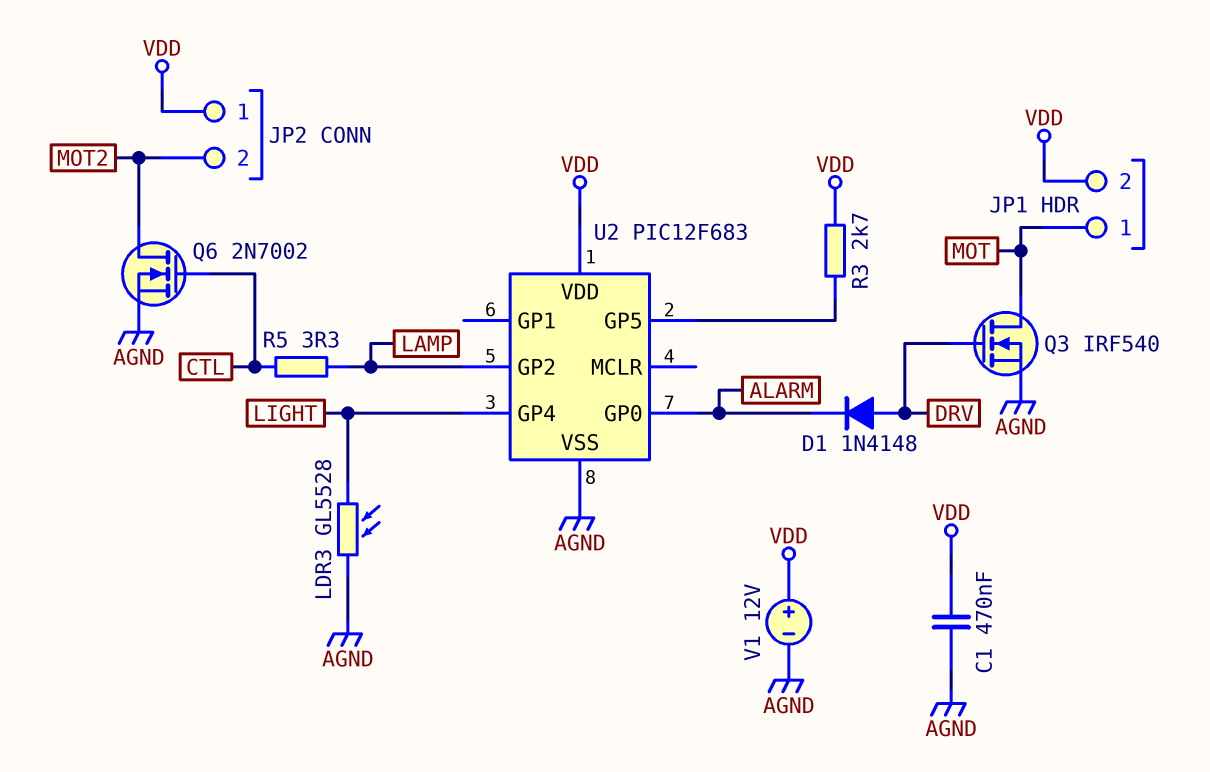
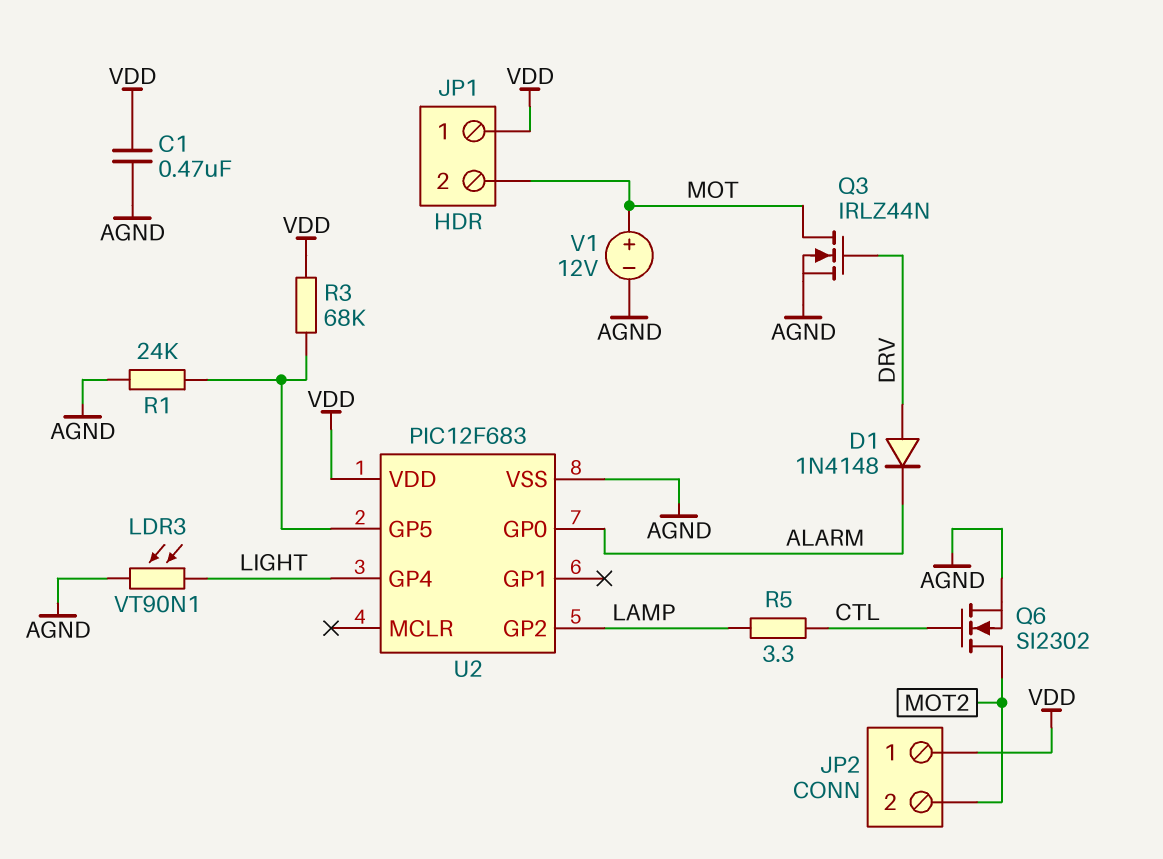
JP1 pin 1: MOT -> VDD
JP1 pin 2: VDD -> MOT
LDR3: GL5528 (AGND, LIGHT) -> VT90N1 (AGND, LIGHT)
Q3: NMOS IRF540 (G DRV, D MOT, S AGND) -> NMOS IRLZ44N (G DRV, D MOT, S AGND)
Q6: NMOS 2N7002 (G CTL, D MOT2, S AGND) -> NMOS SI2302 (G CTL, D MOT2, S AGND)
R1: none -> 24k (AGND, U2/GP5)
R3: 2.7k (U2/GP5, VDD) -> 68k (U2/GP5, VDD)
V1: 12V (plus VDD, minus AGND) -> 12V (plus MOT, minus AGND)

